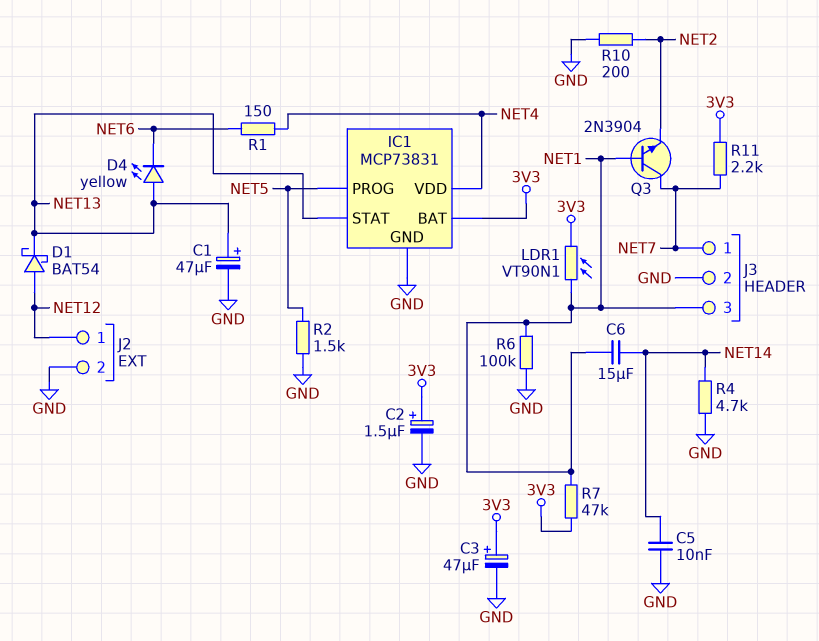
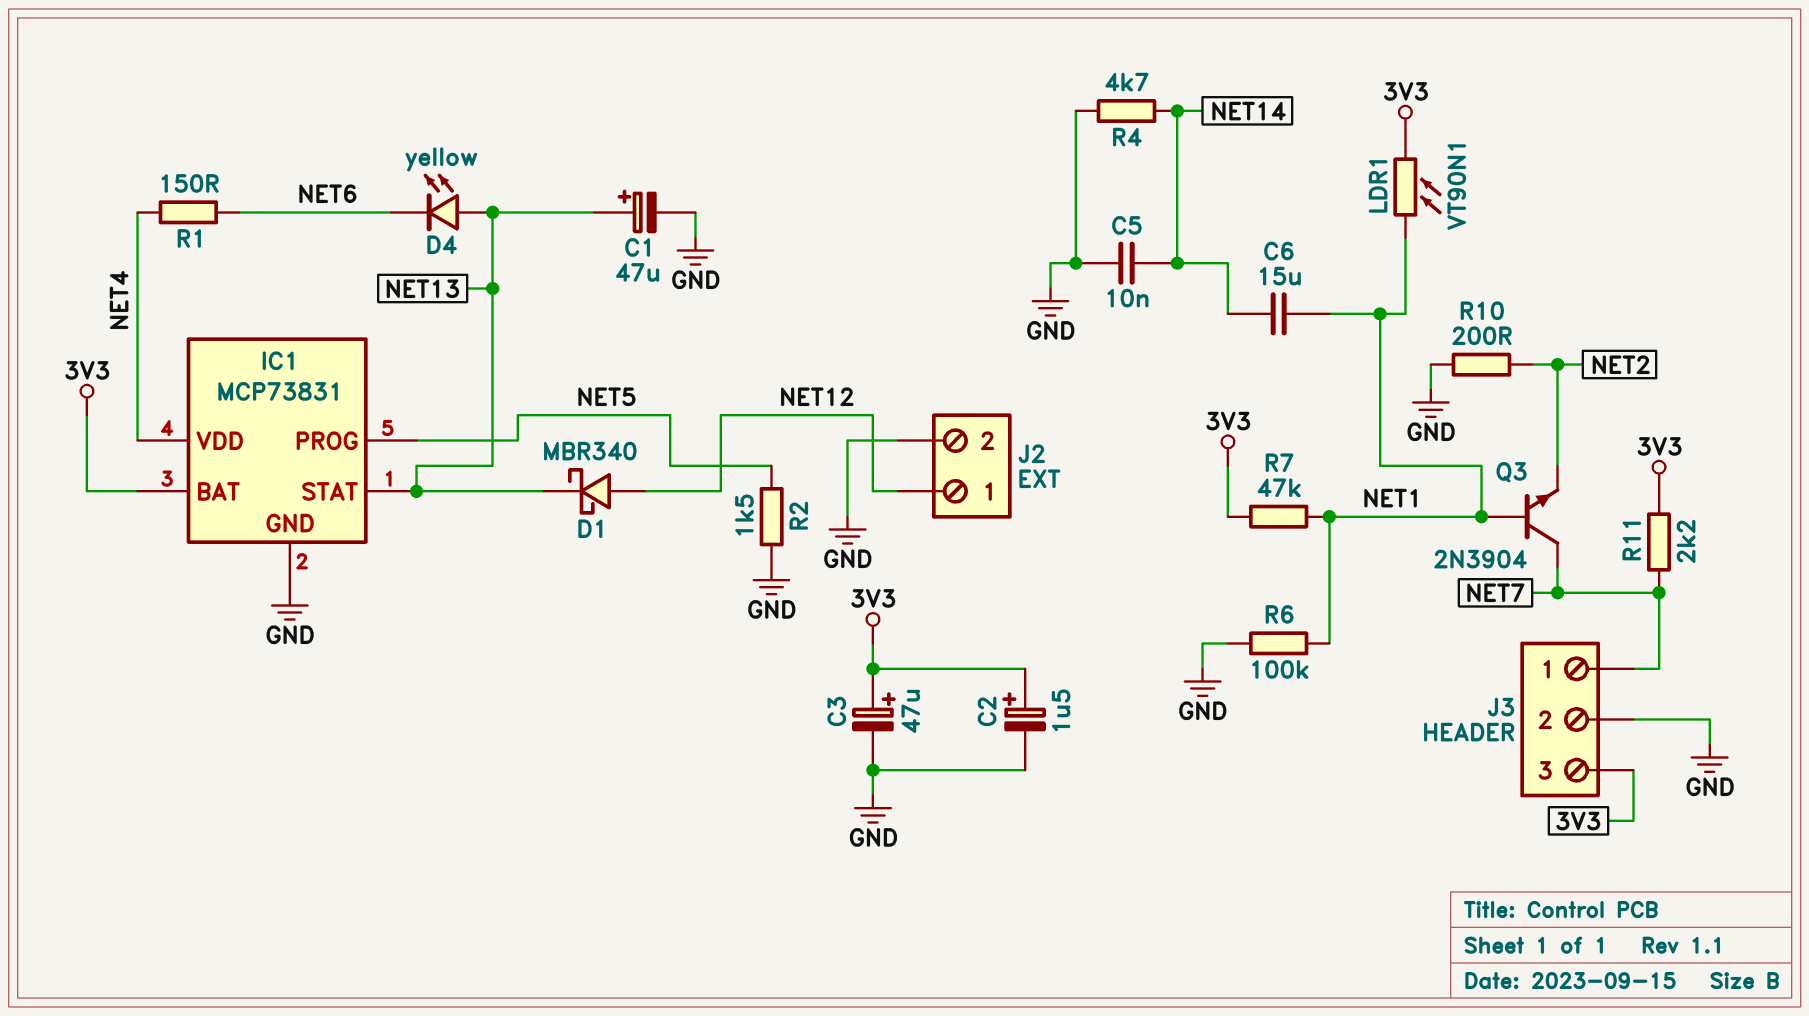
D1: schottky BAT54 (A NET12, K NET13) -> schottky MBR340 (A NET12, K NET13)
J3 pin 3: NET1 -> 3V3

